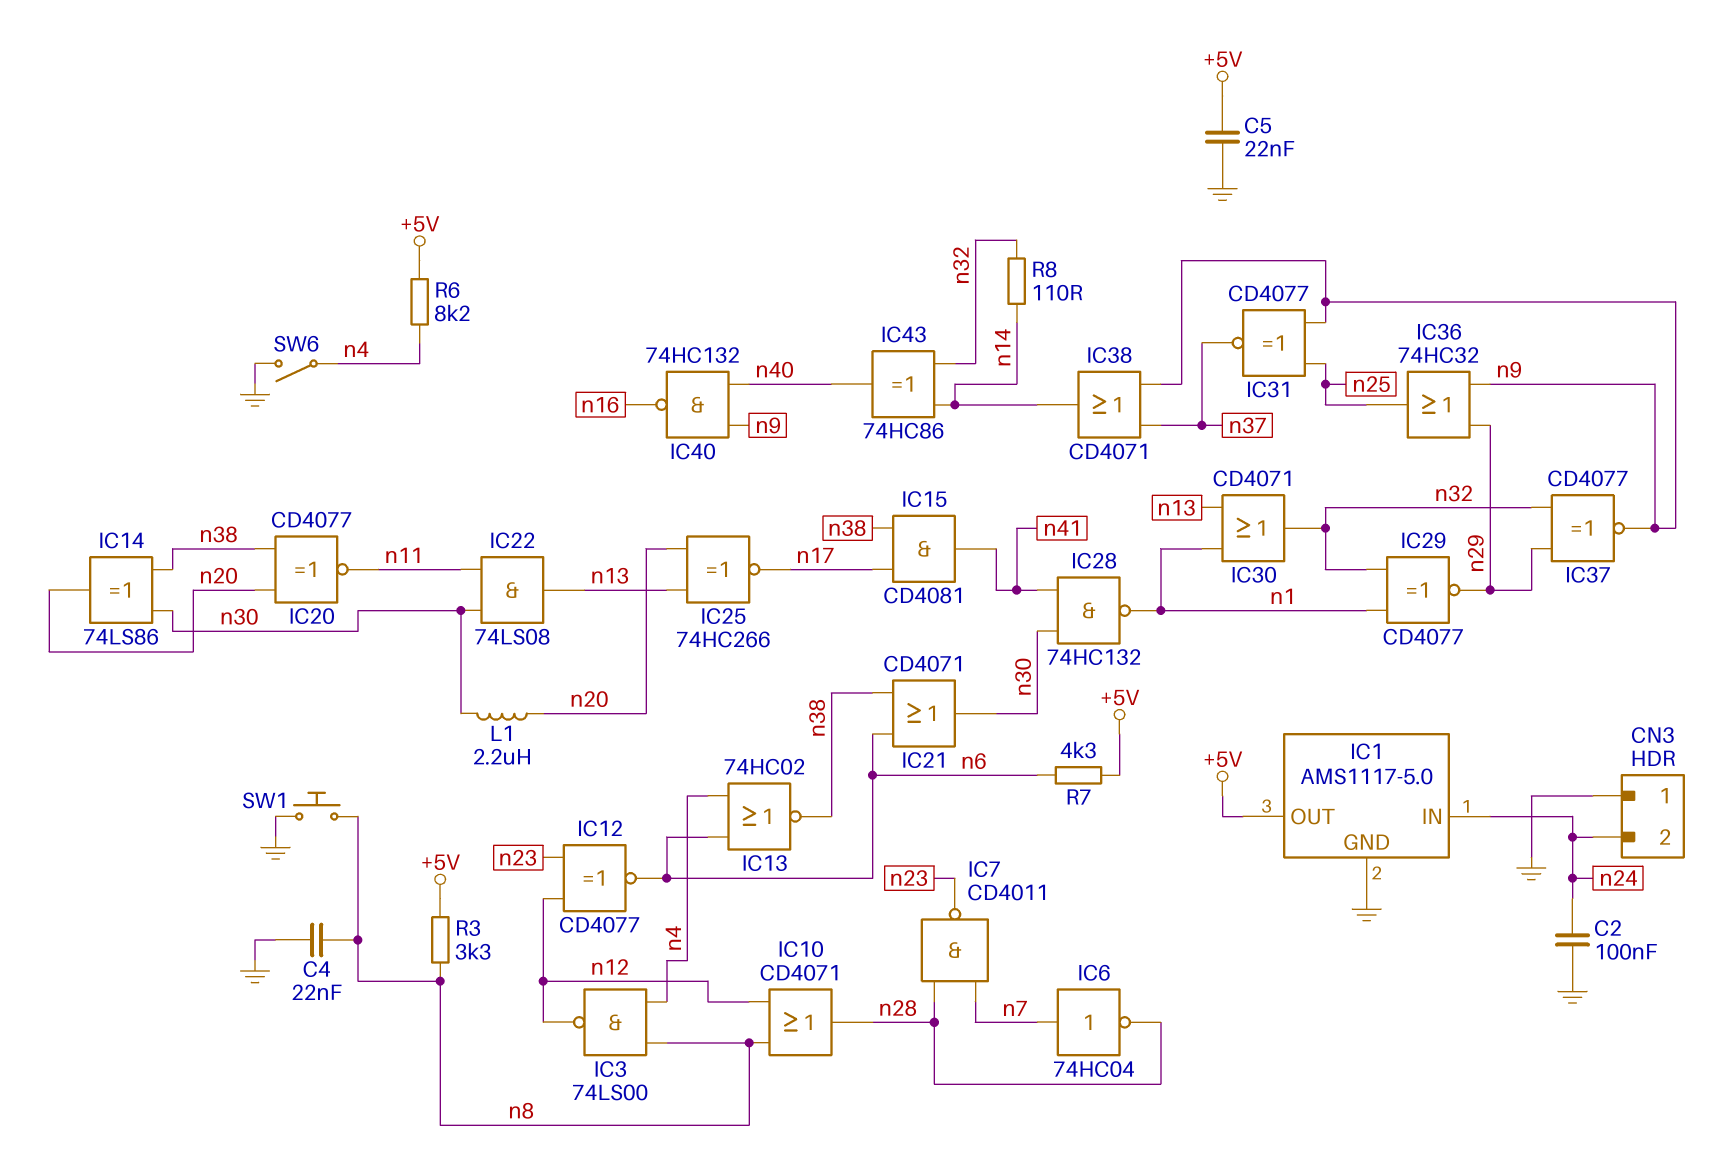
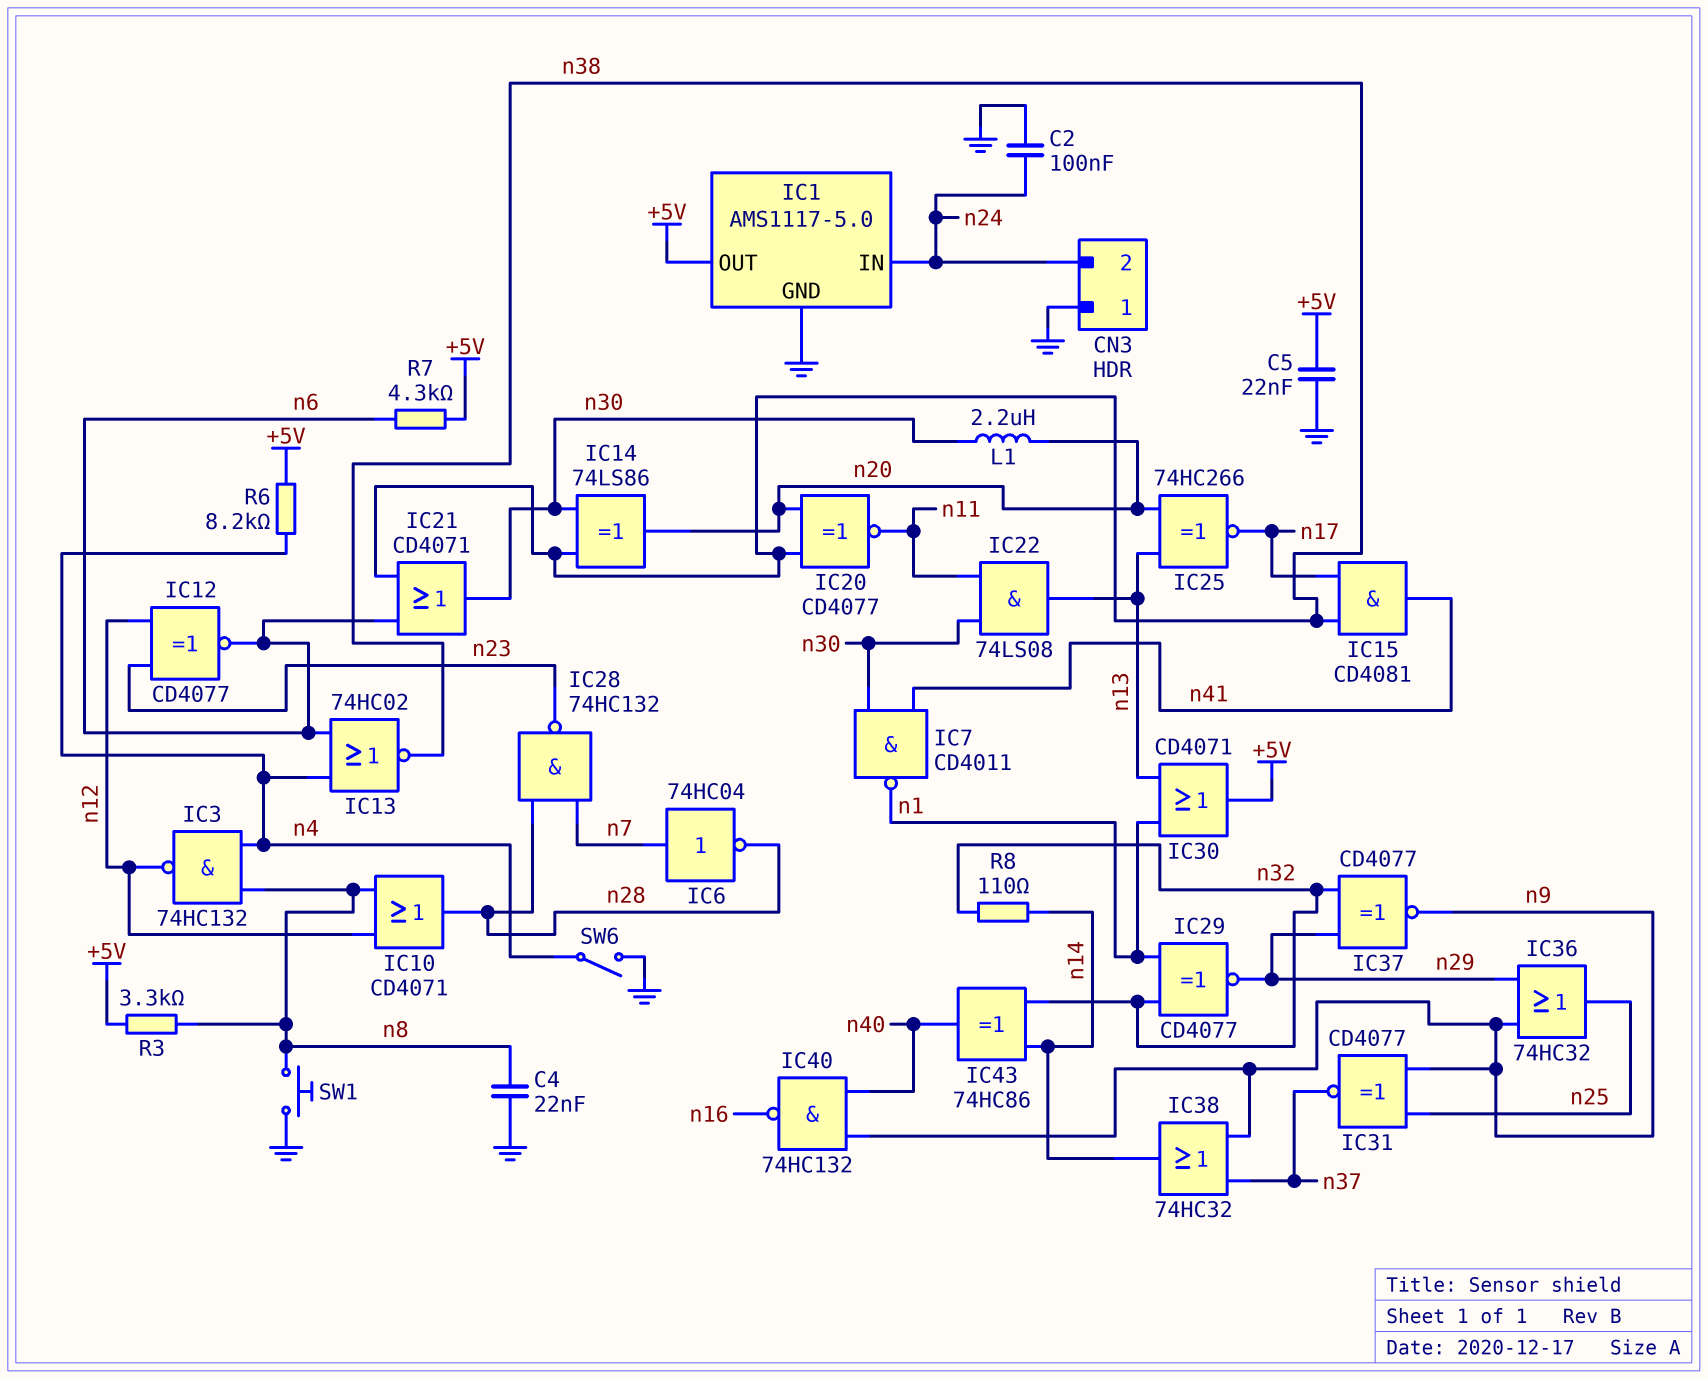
IC3: NAND 74LS00 (in n4, in n8, out n12) -> NAND 74HC132 (in n4, in n8, out n12)
IC7: NAND CD4011 (in n7, in n28, out n23) -> NAND CD4011 (in n30, in n41, out n1)
IC28: NAND 74HC132 (in n30, in n41, out n1) -> NAND 74HC132 (in n7, in n28, out n23)
IC30: OR CD4071 (in n1, in n13, out n32) -> OR CD4071 (in n1, in n13, out +5V)
IC38: OR CD4071 (in n9, in n37, out n14) -> OR 74HC32 (in n9, in n37, out n14)

